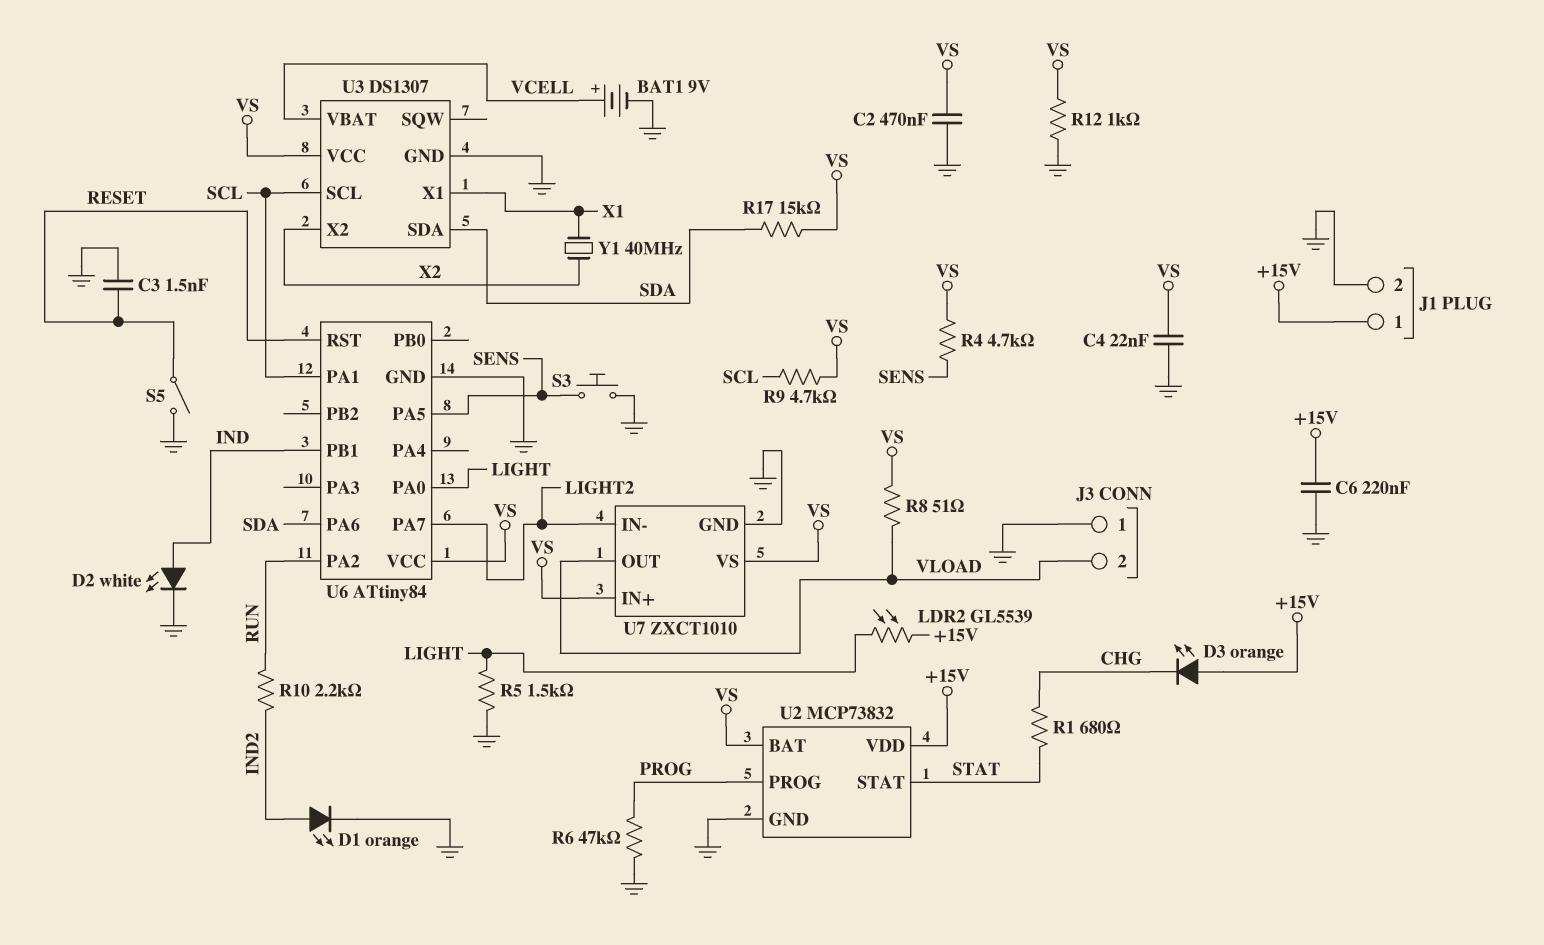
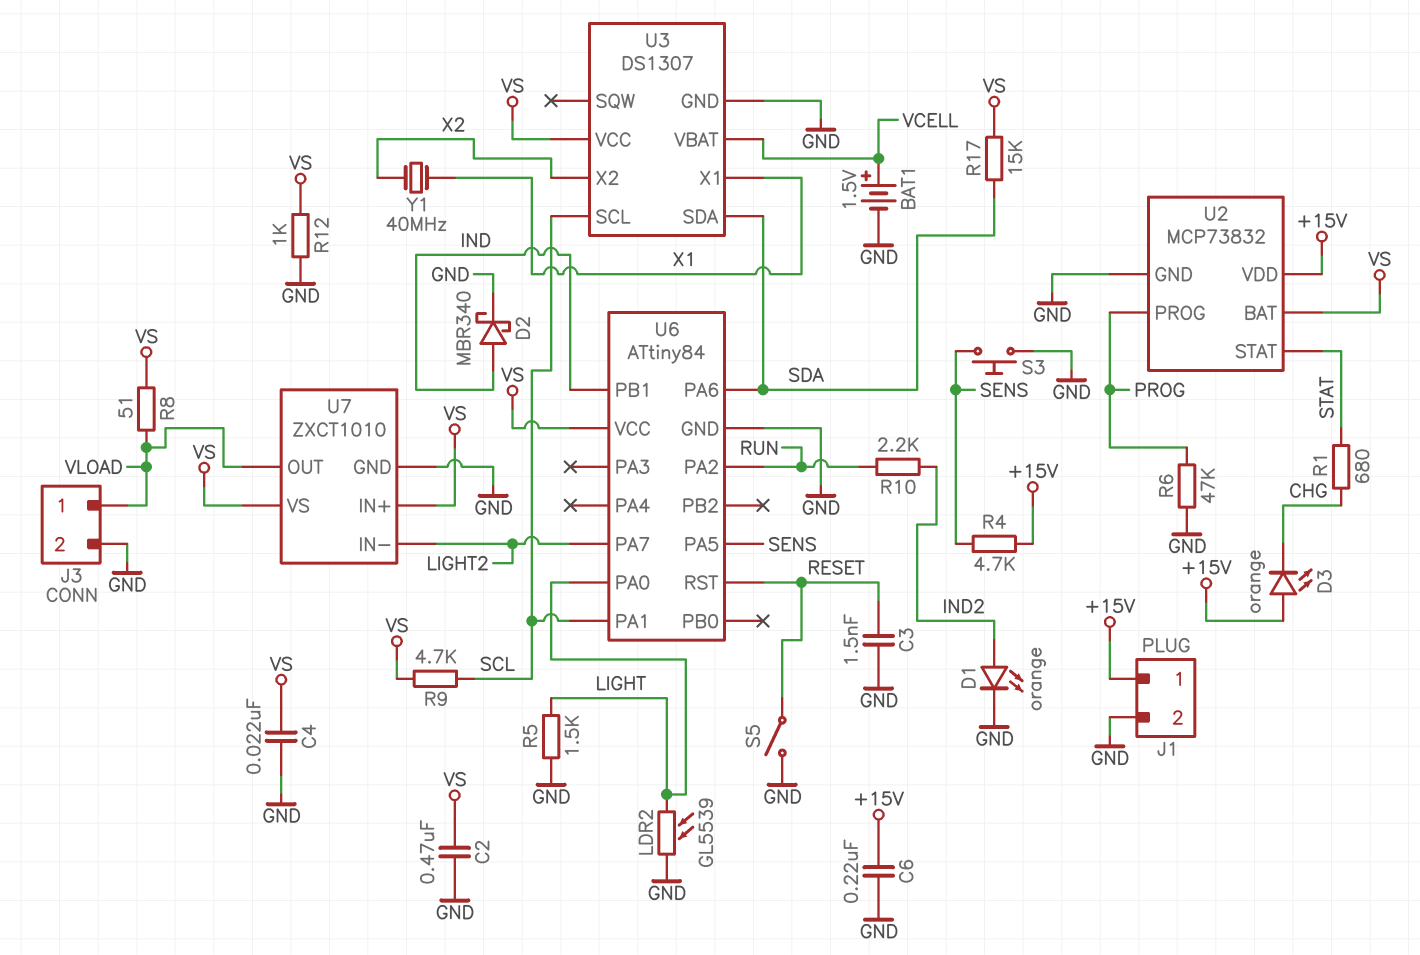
BAT1: 9V (plus VCELL, minus GND) -> 1.5V (plus VCELL, minus GND)
D2: LED white (A IND, K GND) -> schottky MBR340 (A IND, K GND)
J3 pin 1: GND -> VLOAD
J3 pin 2: VLOAD -> GND
LDR2: GL5539 (+15V, LIGHT) -> GL5539 (GND, LIGHT)
R4: 4.7k (SENS, VS) -> 4.7k (+15V, SENS)

